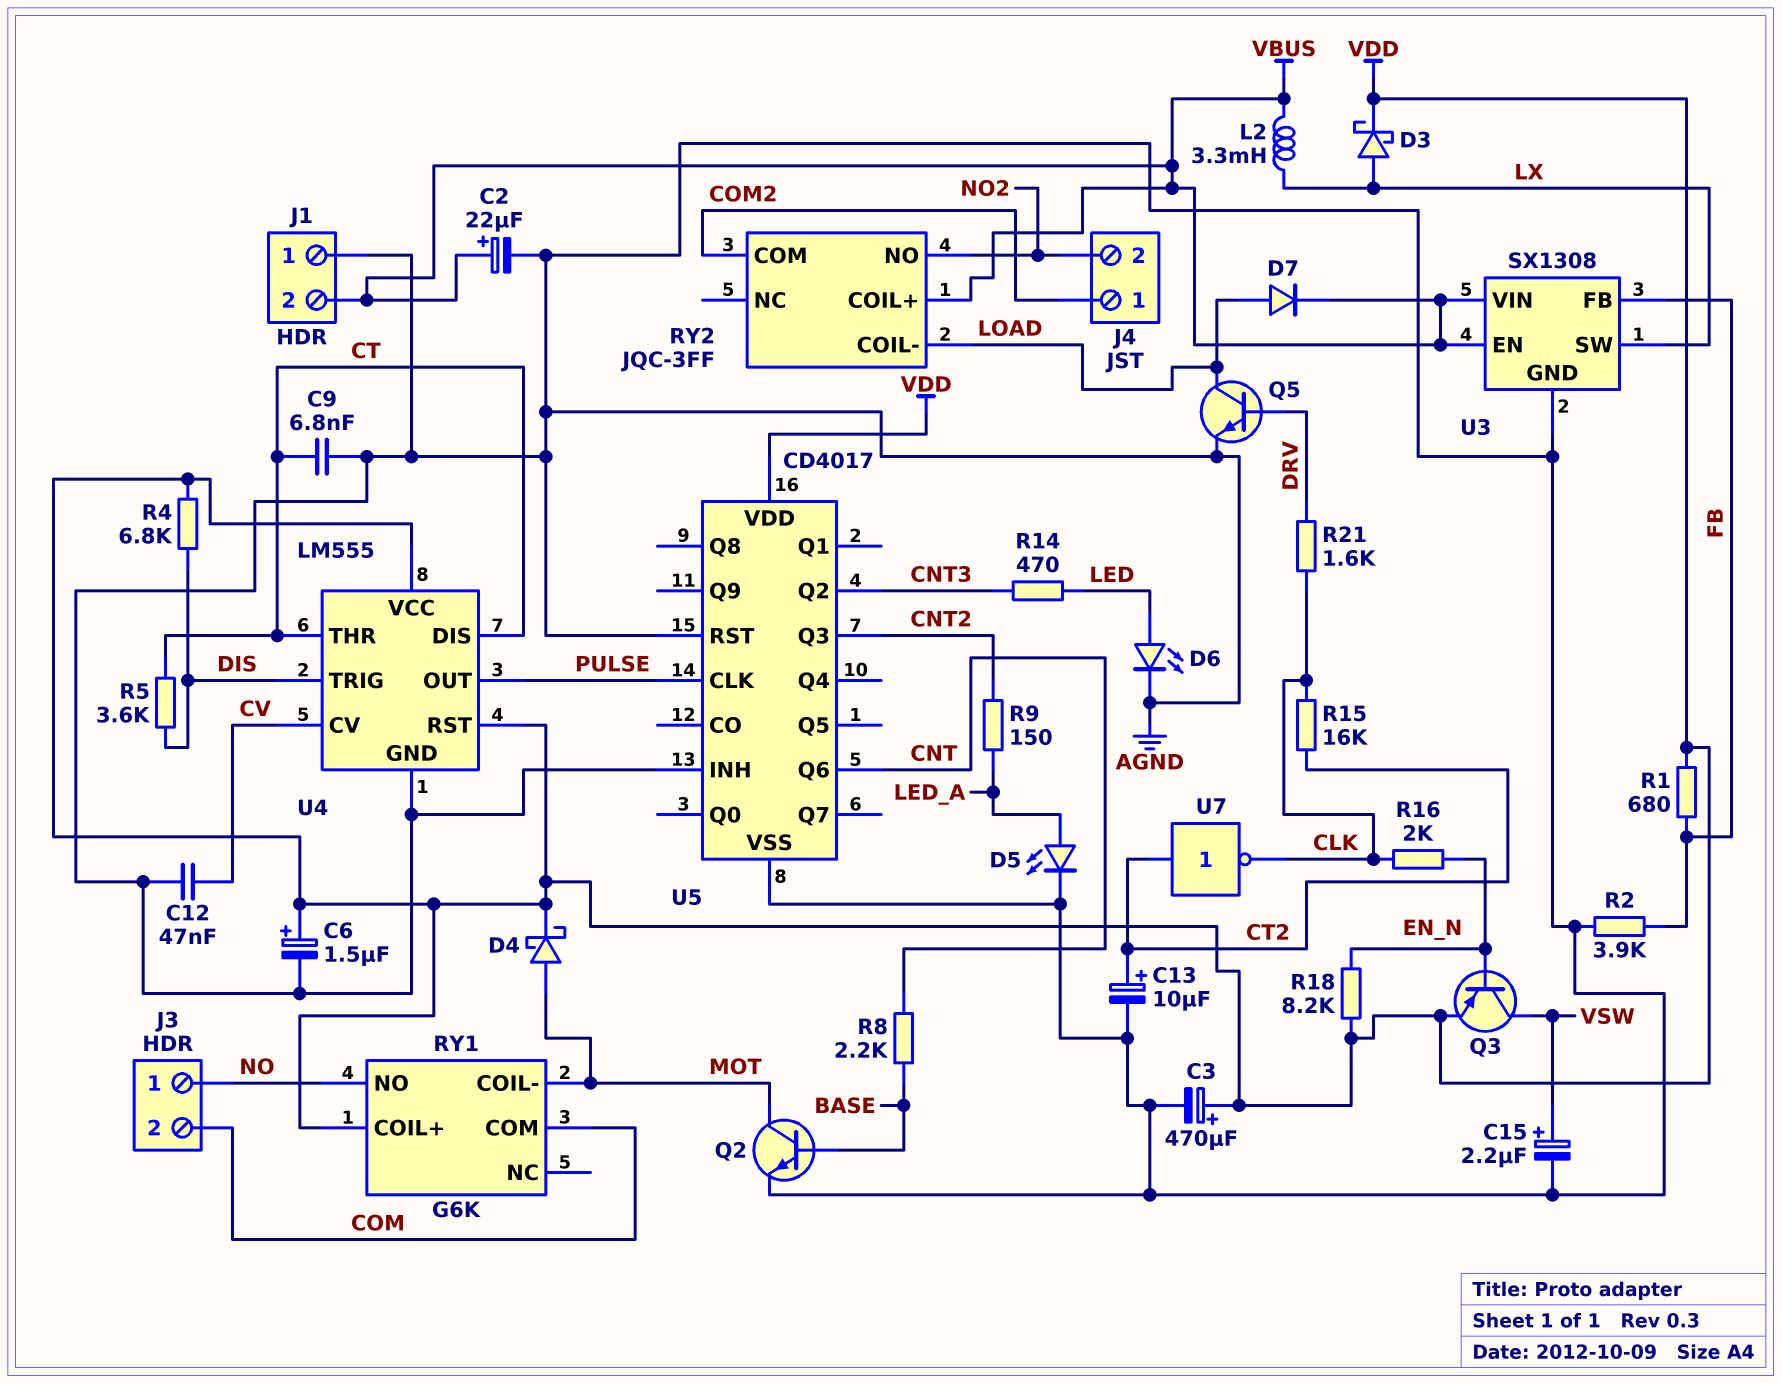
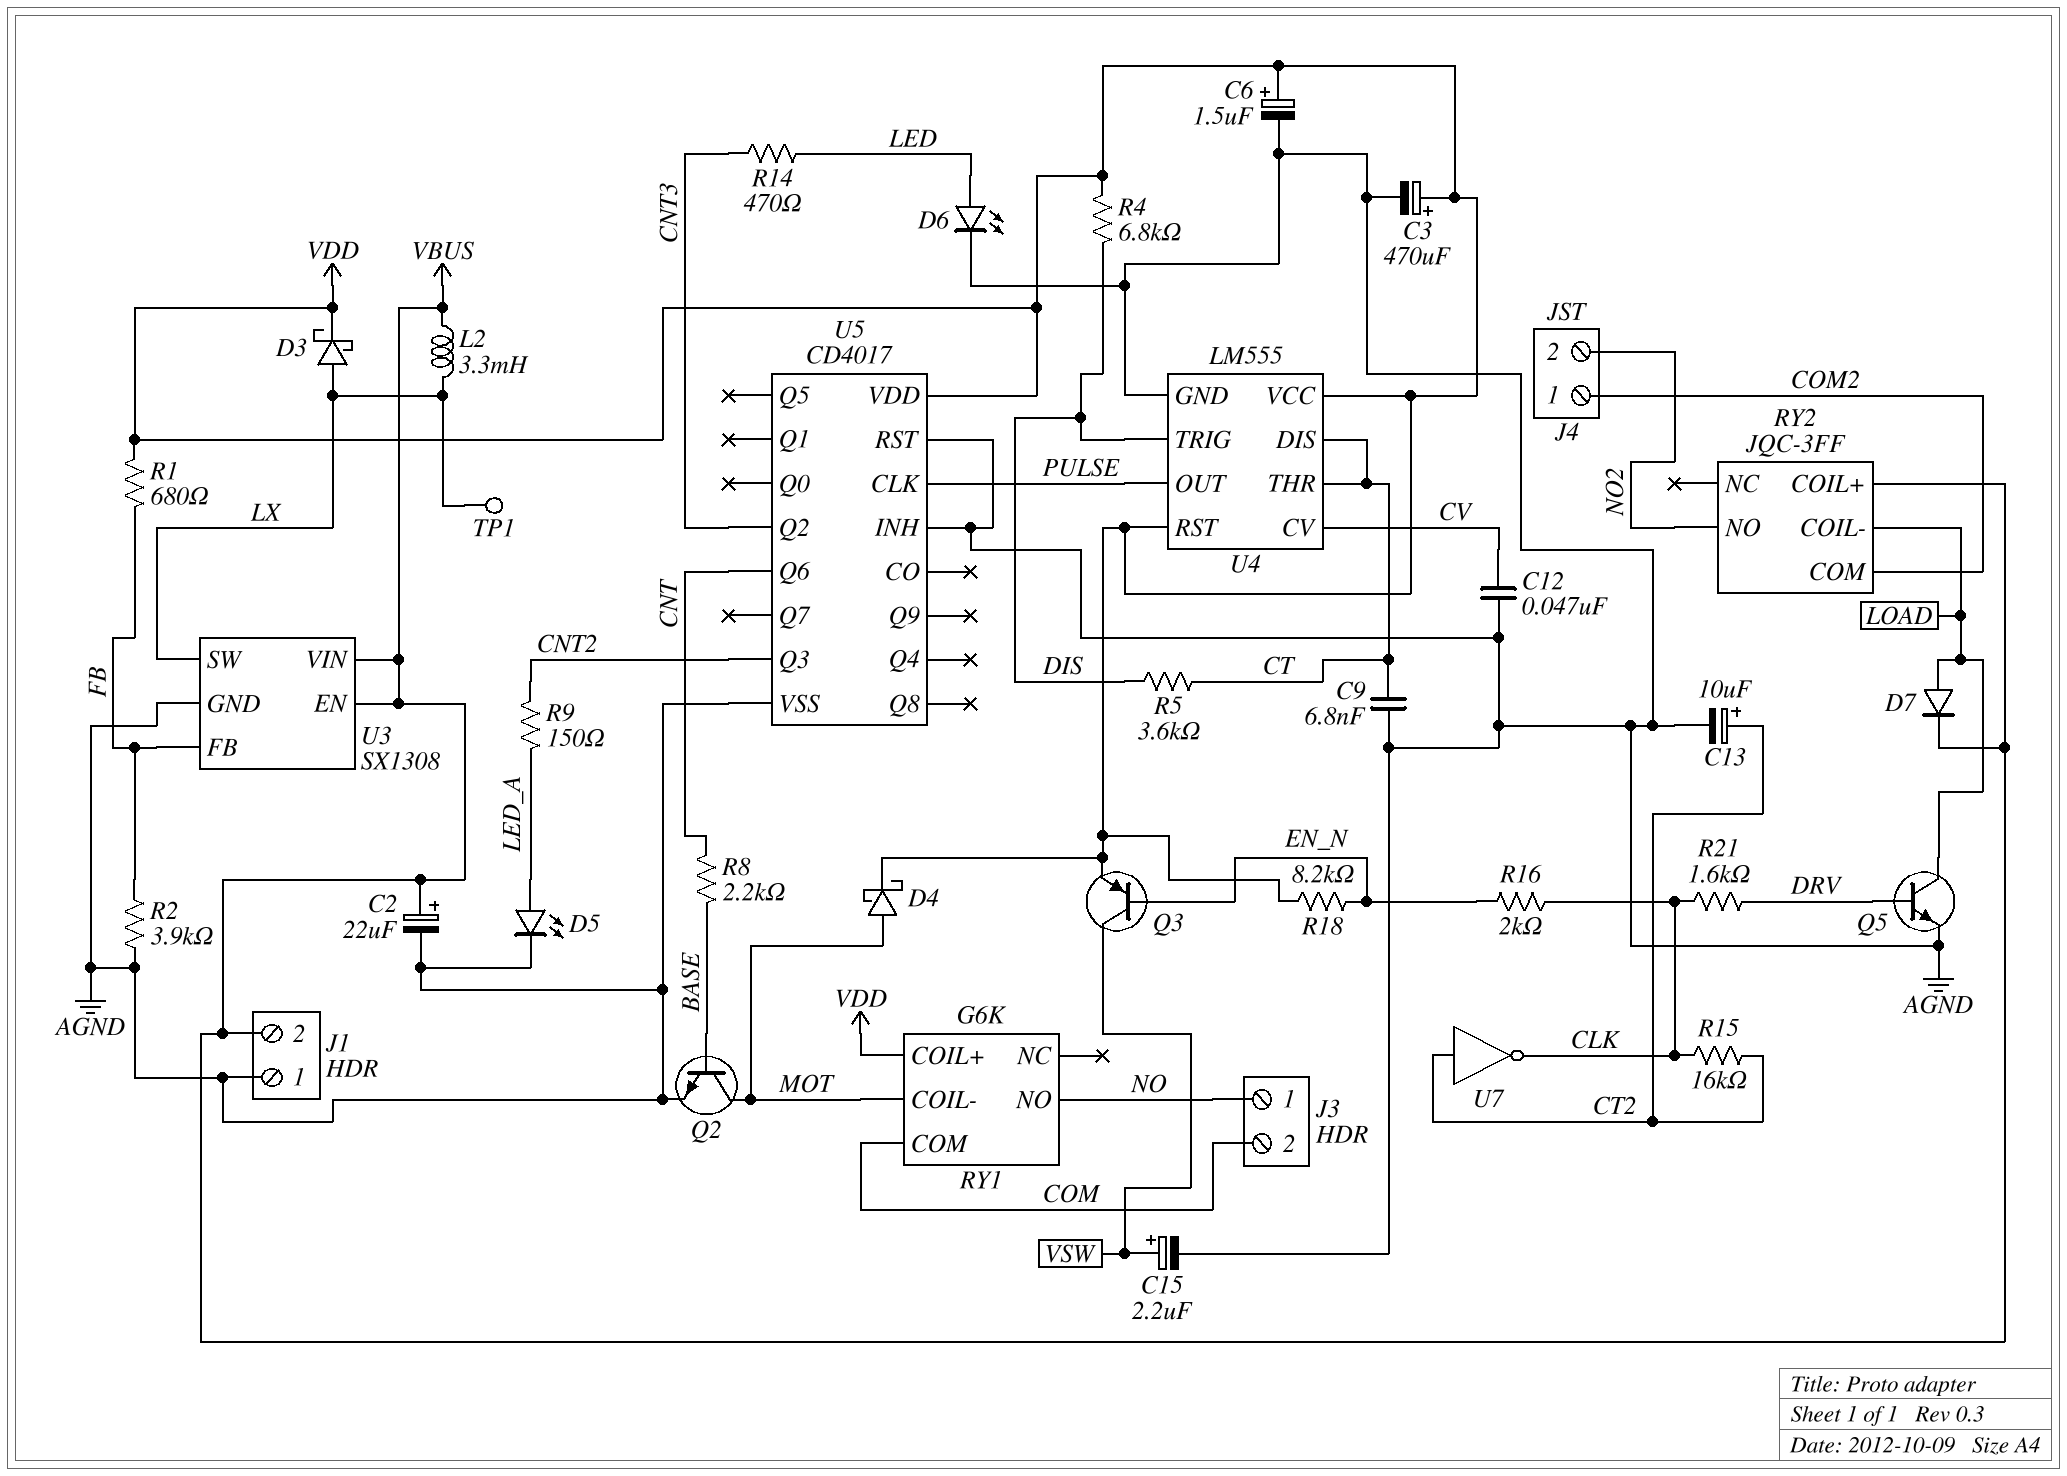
TP1: none -> test point (LX)

